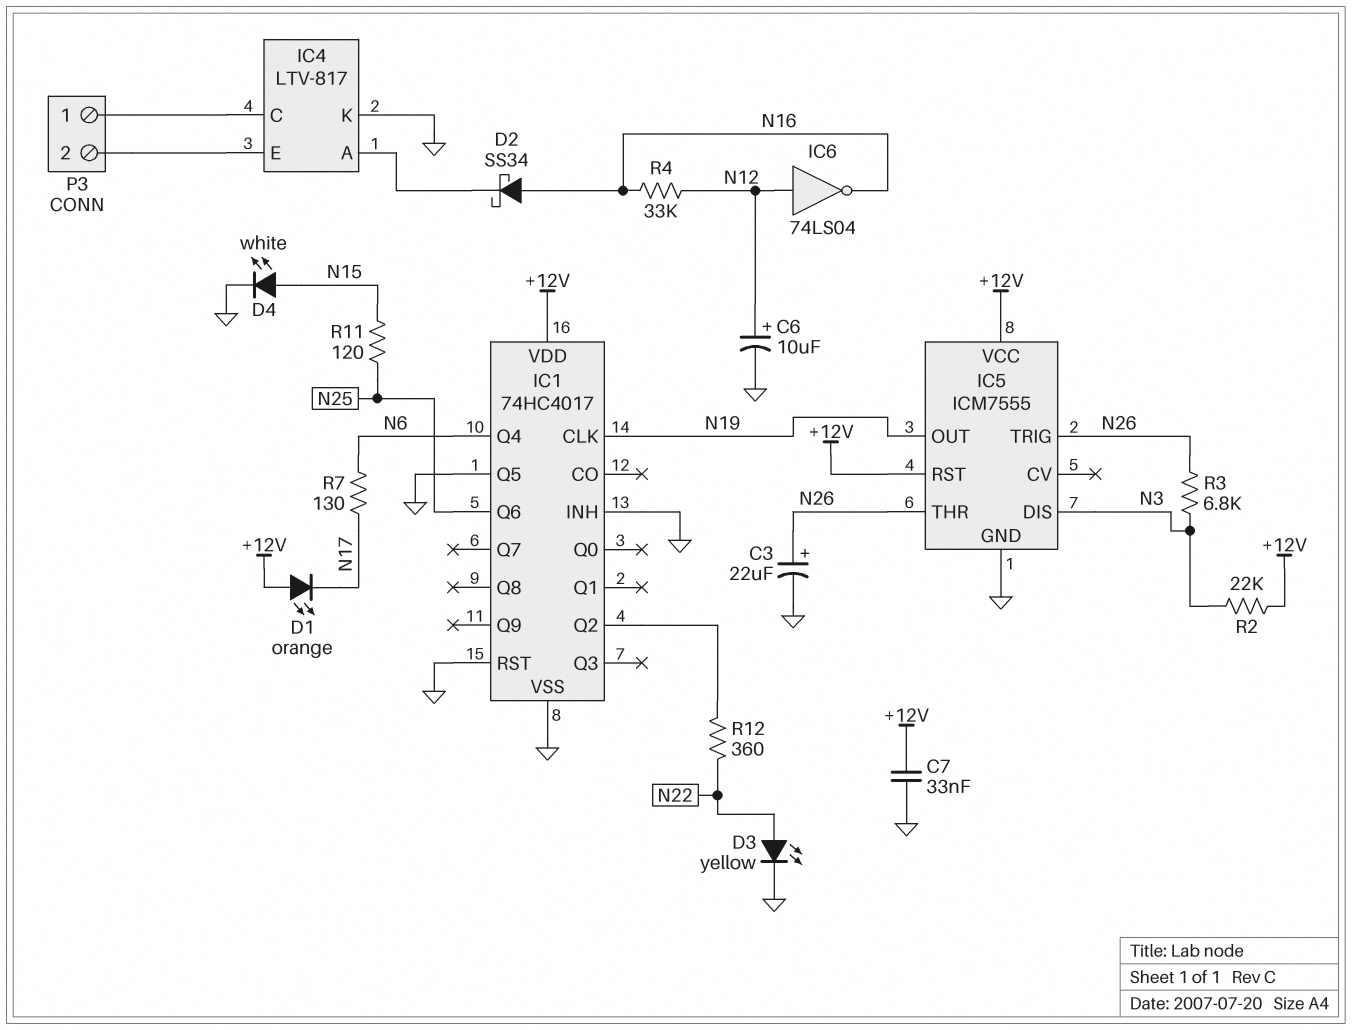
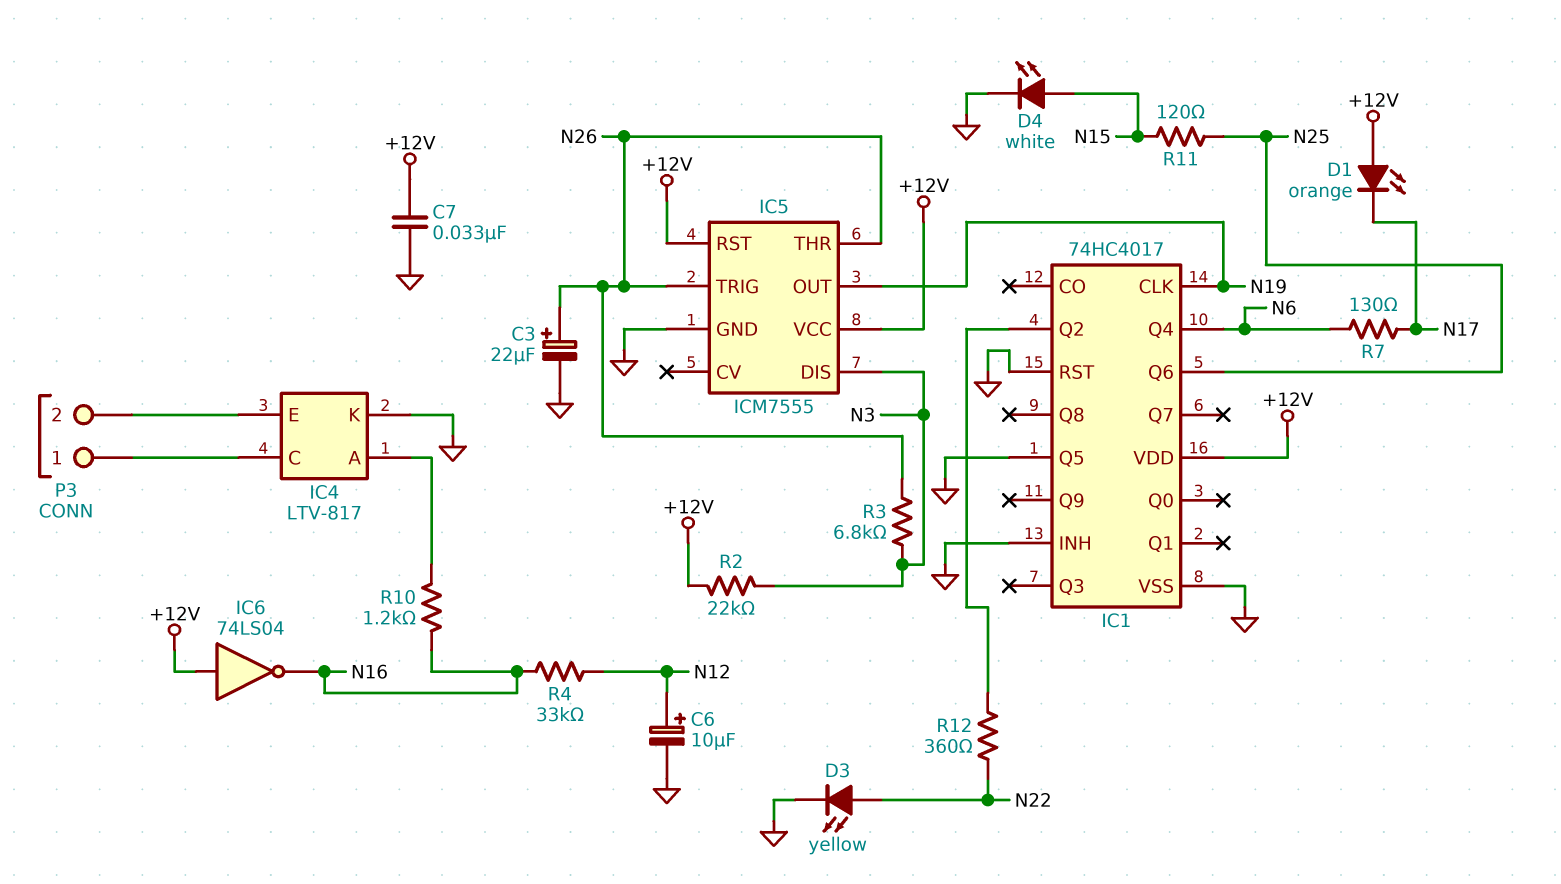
D2: schottky SS34 (A N16, K IC4/A) -> none
IC6: NOT 74LS04 (in N12, out N16) -> NOT 74LS04 (in +12V, out N16)
R10: none -> 1.2k (IC4/A, N16)

